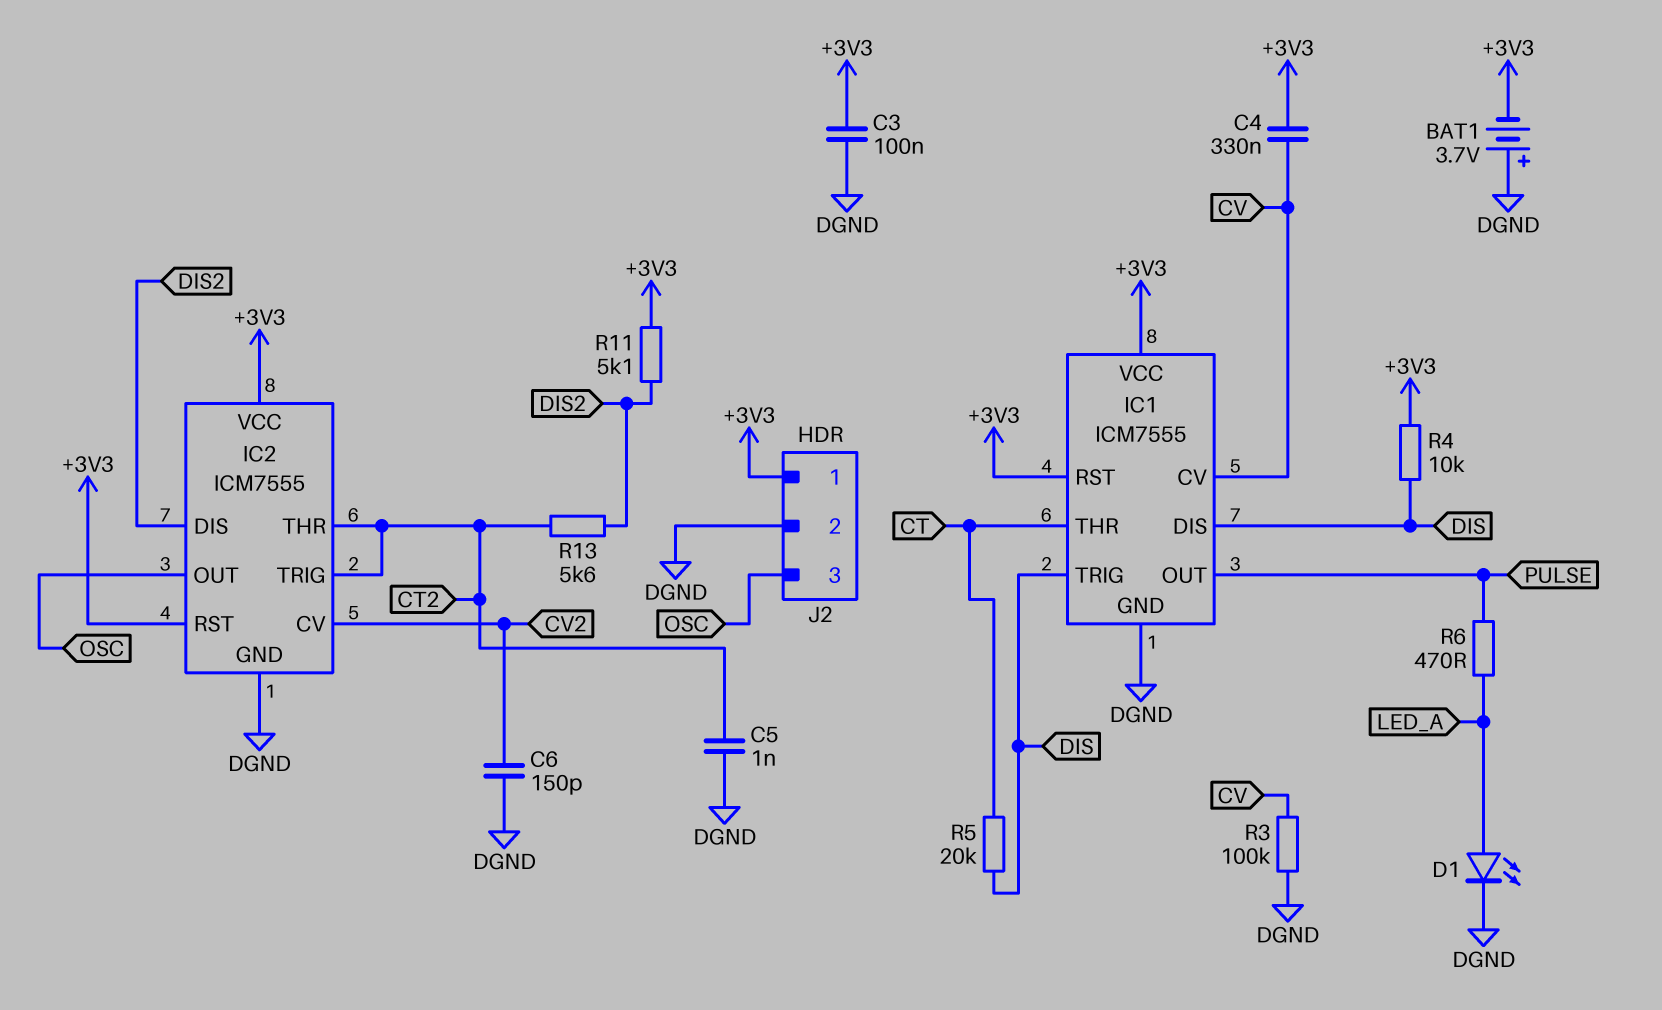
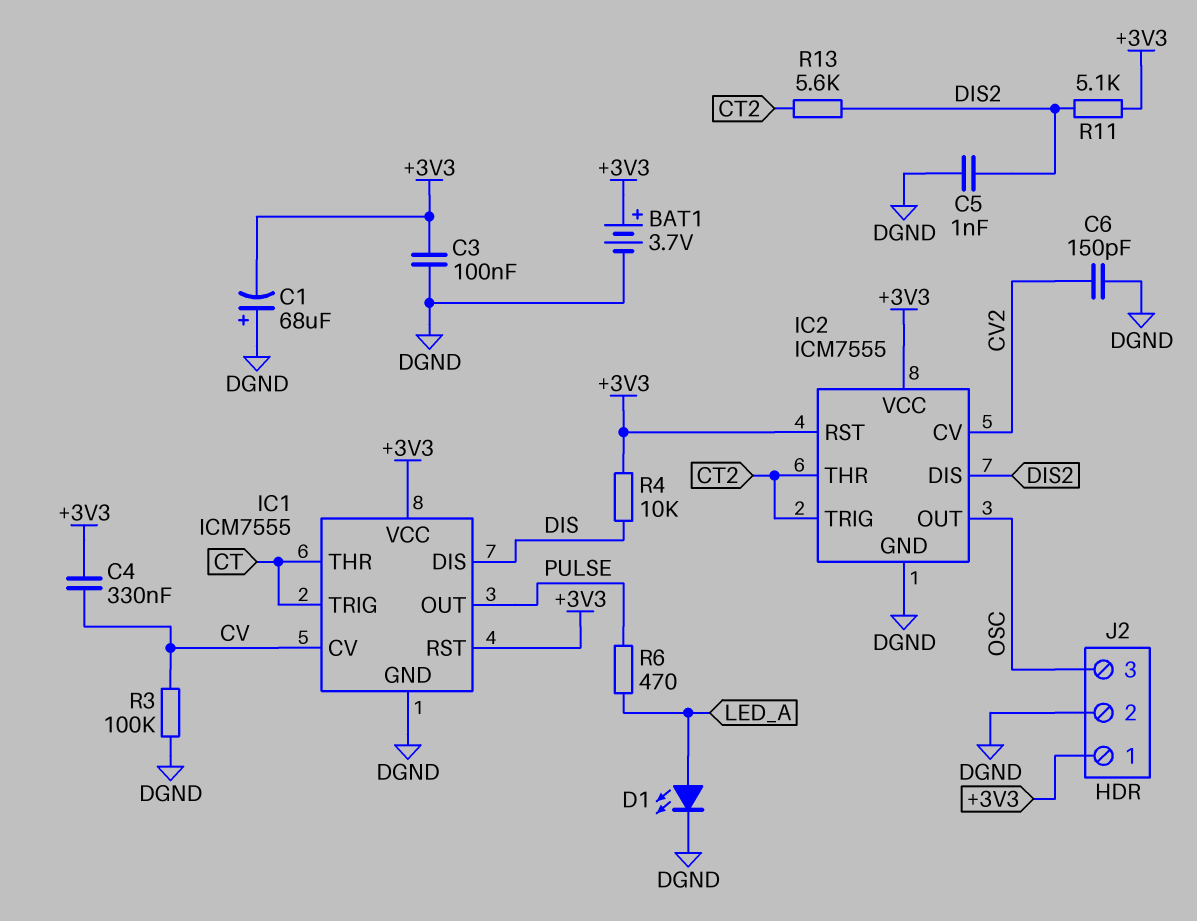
BAT1: 3.7V (plus DGND, minus +3V3) -> 3.7V (plus +3V3, minus DGND)
C1: none -> 68uF (plus DGND, minus +3V3)
C5: 1nF (CT2, DGND) -> 1nF (DGND, DIS2)
IC1 pin TRIG: DIS -> CT
R5: 20k (CT, DIS) -> none

